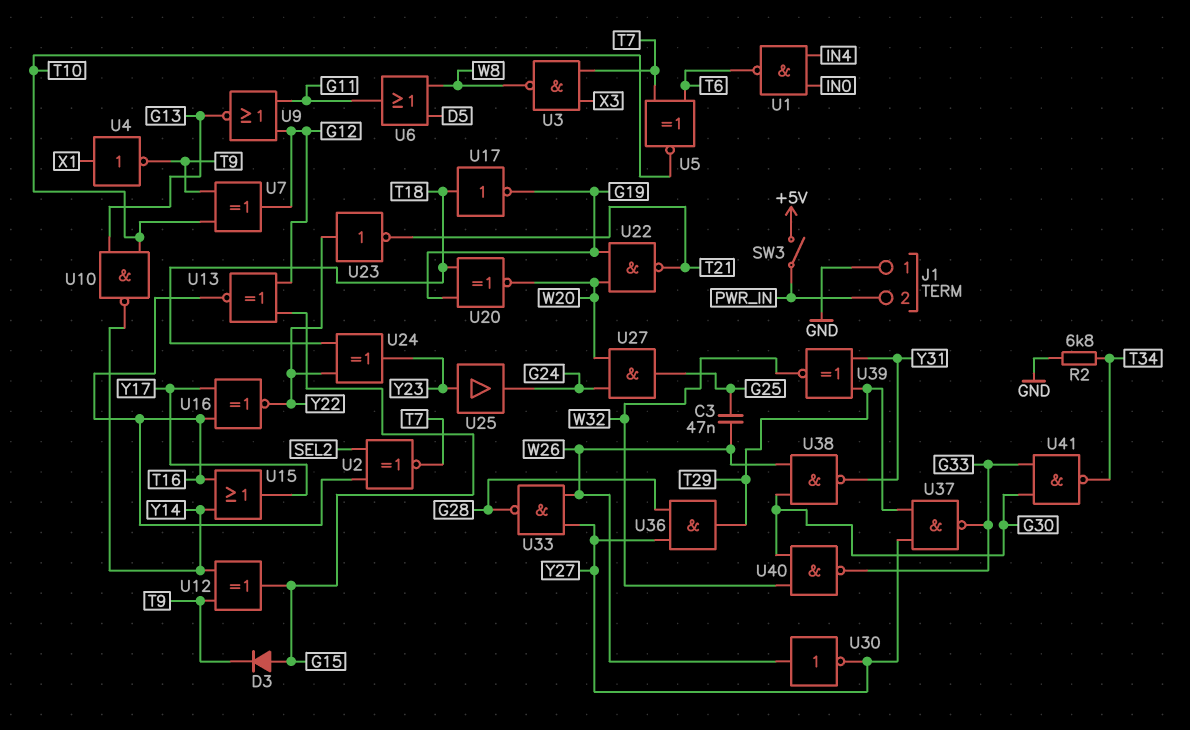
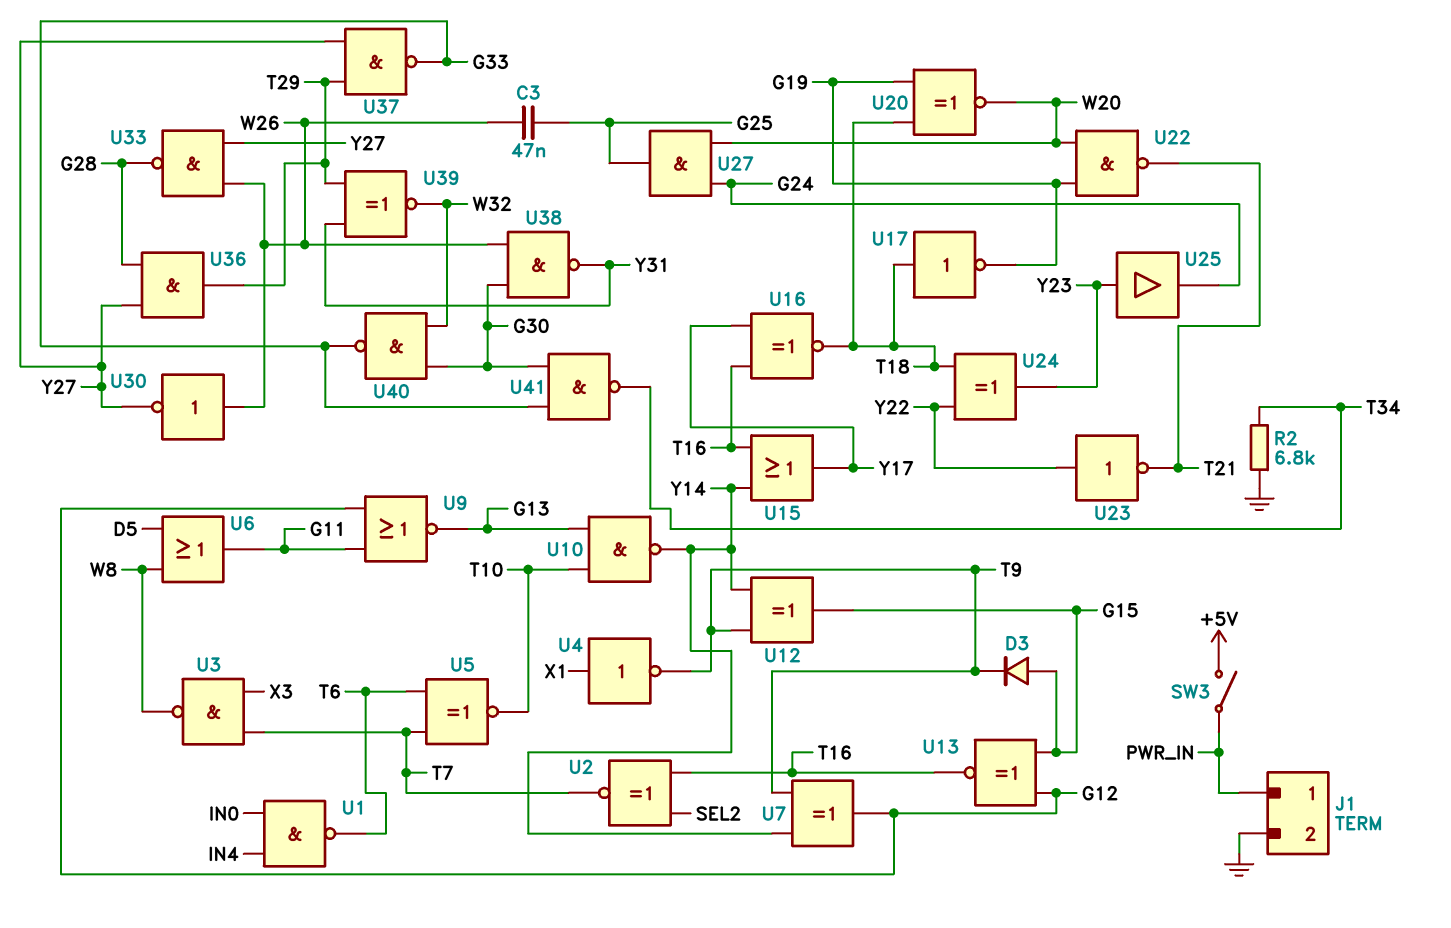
J1 pin 1: GND -> PWR_IN
J1 pin 2: PWR_IN -> GND
U7: XOR (in T9, in T10, out G12) -> XOR (in T9, in Y14, out G12)
U16: XNOR (in T16, in Y17, out Y22) -> XNOR (in T16, in Y17, out T18)

